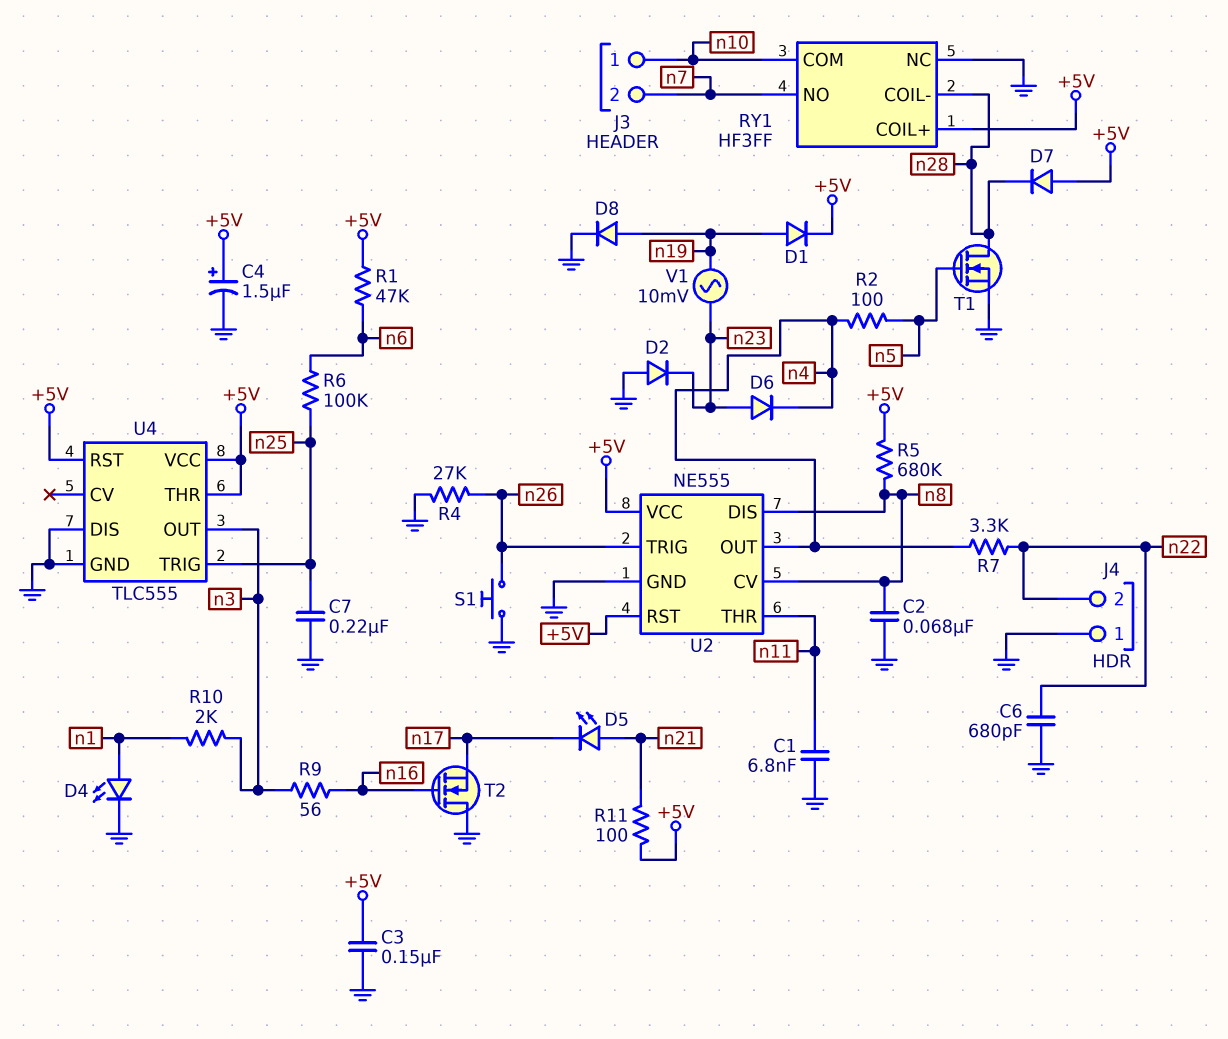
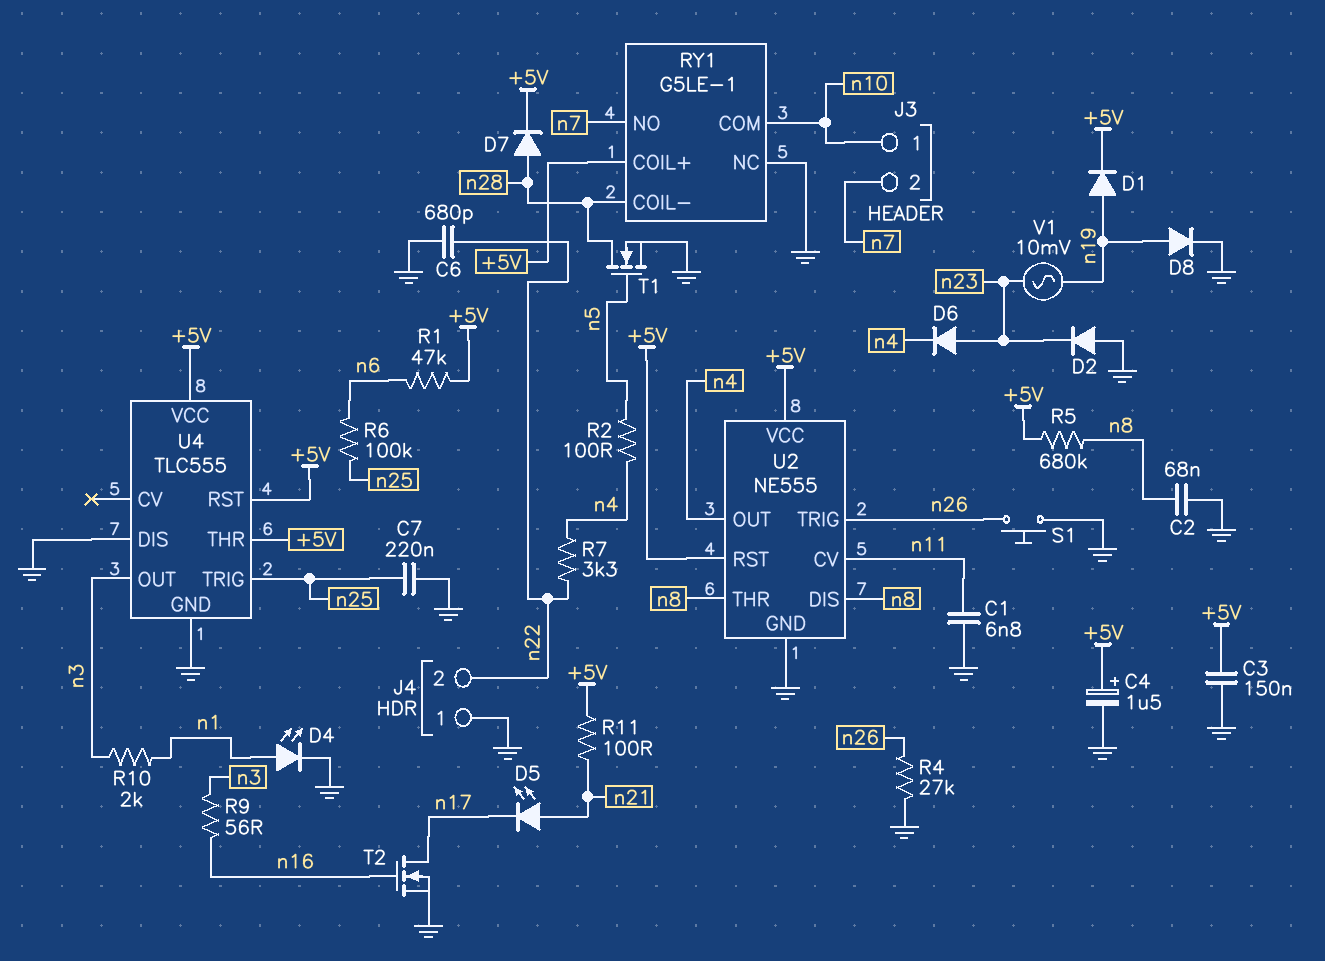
D7: diode (A +5V, K n28) -> diode (A n28, K +5V)
RY1: HF3FF -> G5LE-1
T2: NMOS (G n16, D GND, S n17) -> NMOS (G n16, D n17, S GND)
U2 pin CV: n8 -> n11
U2 pin THR: n11 -> n8

